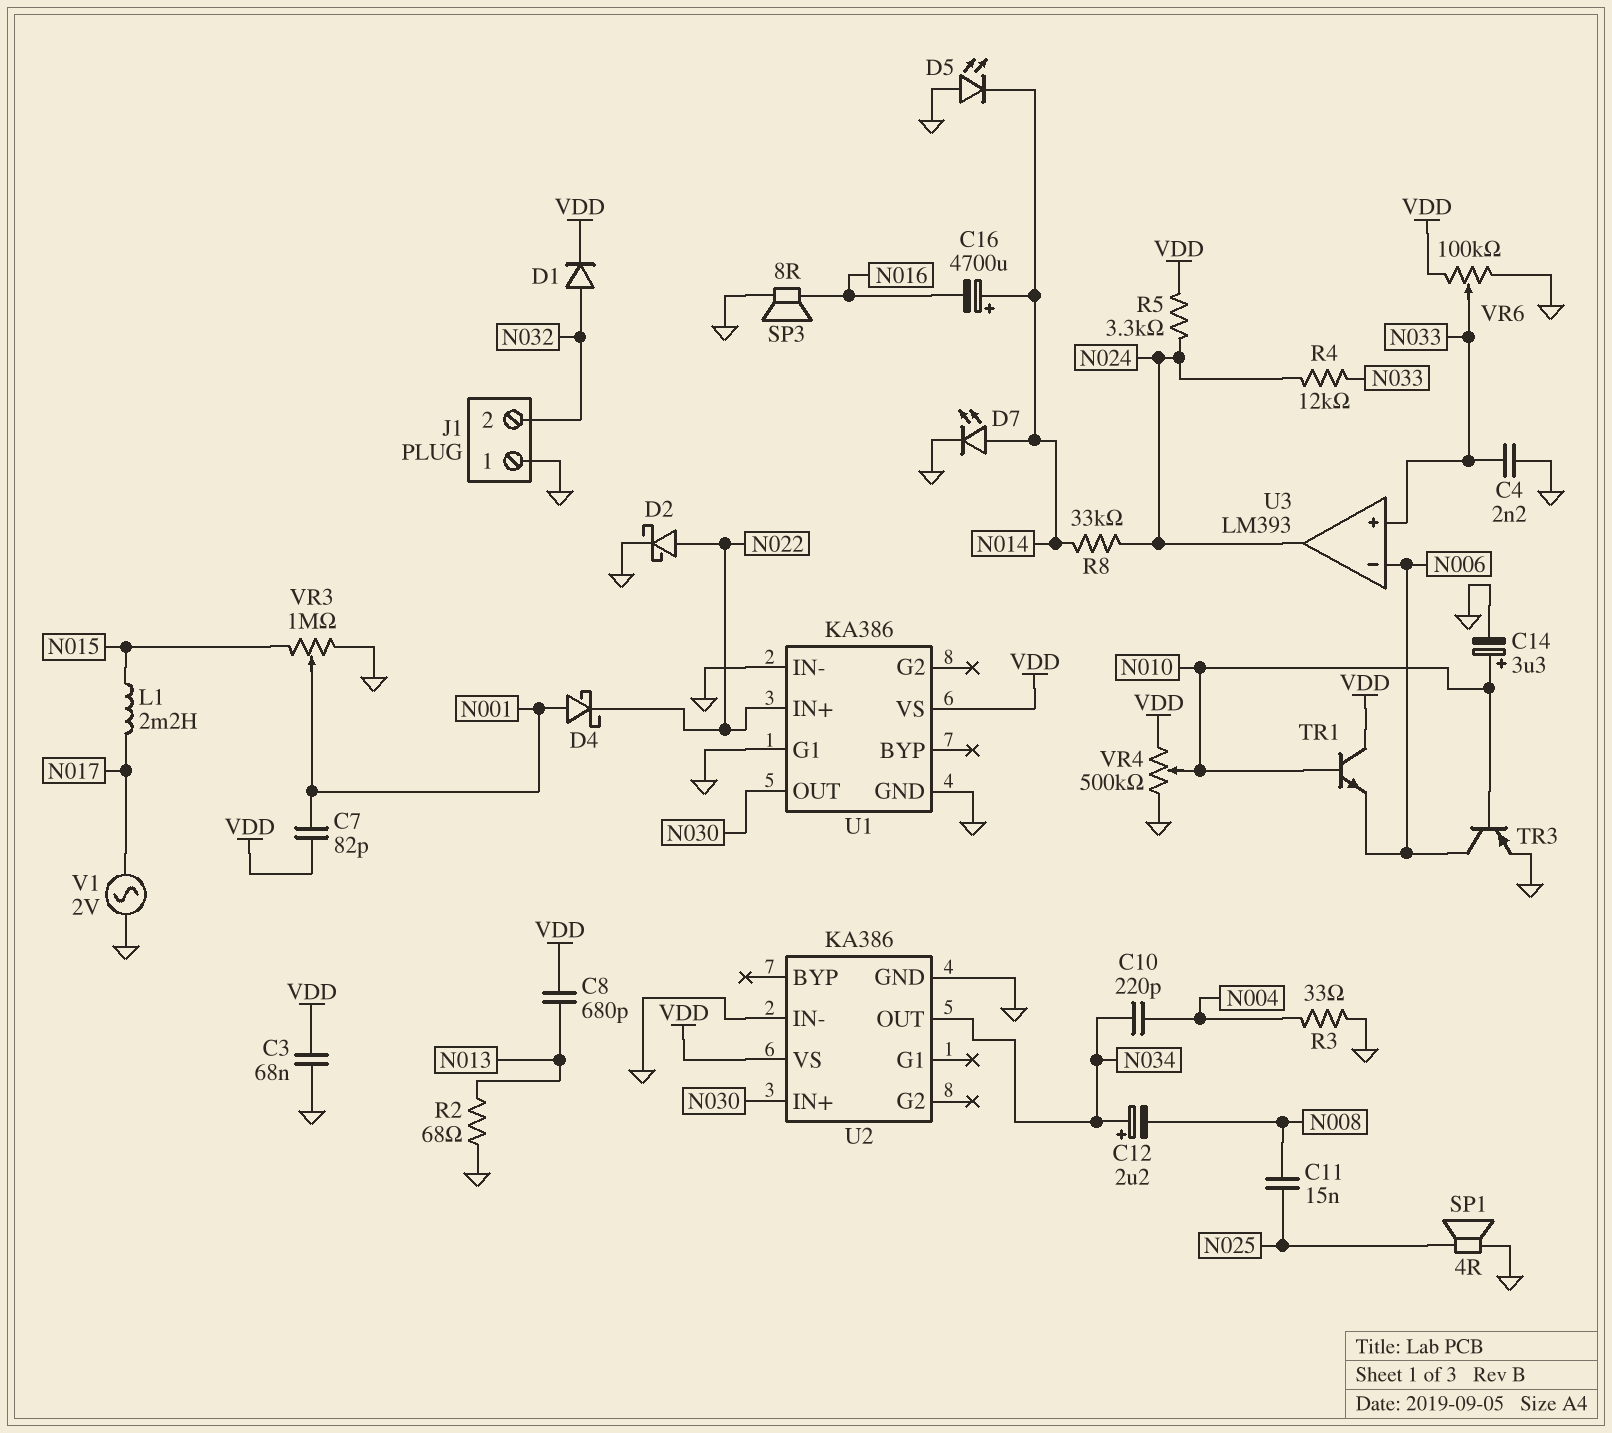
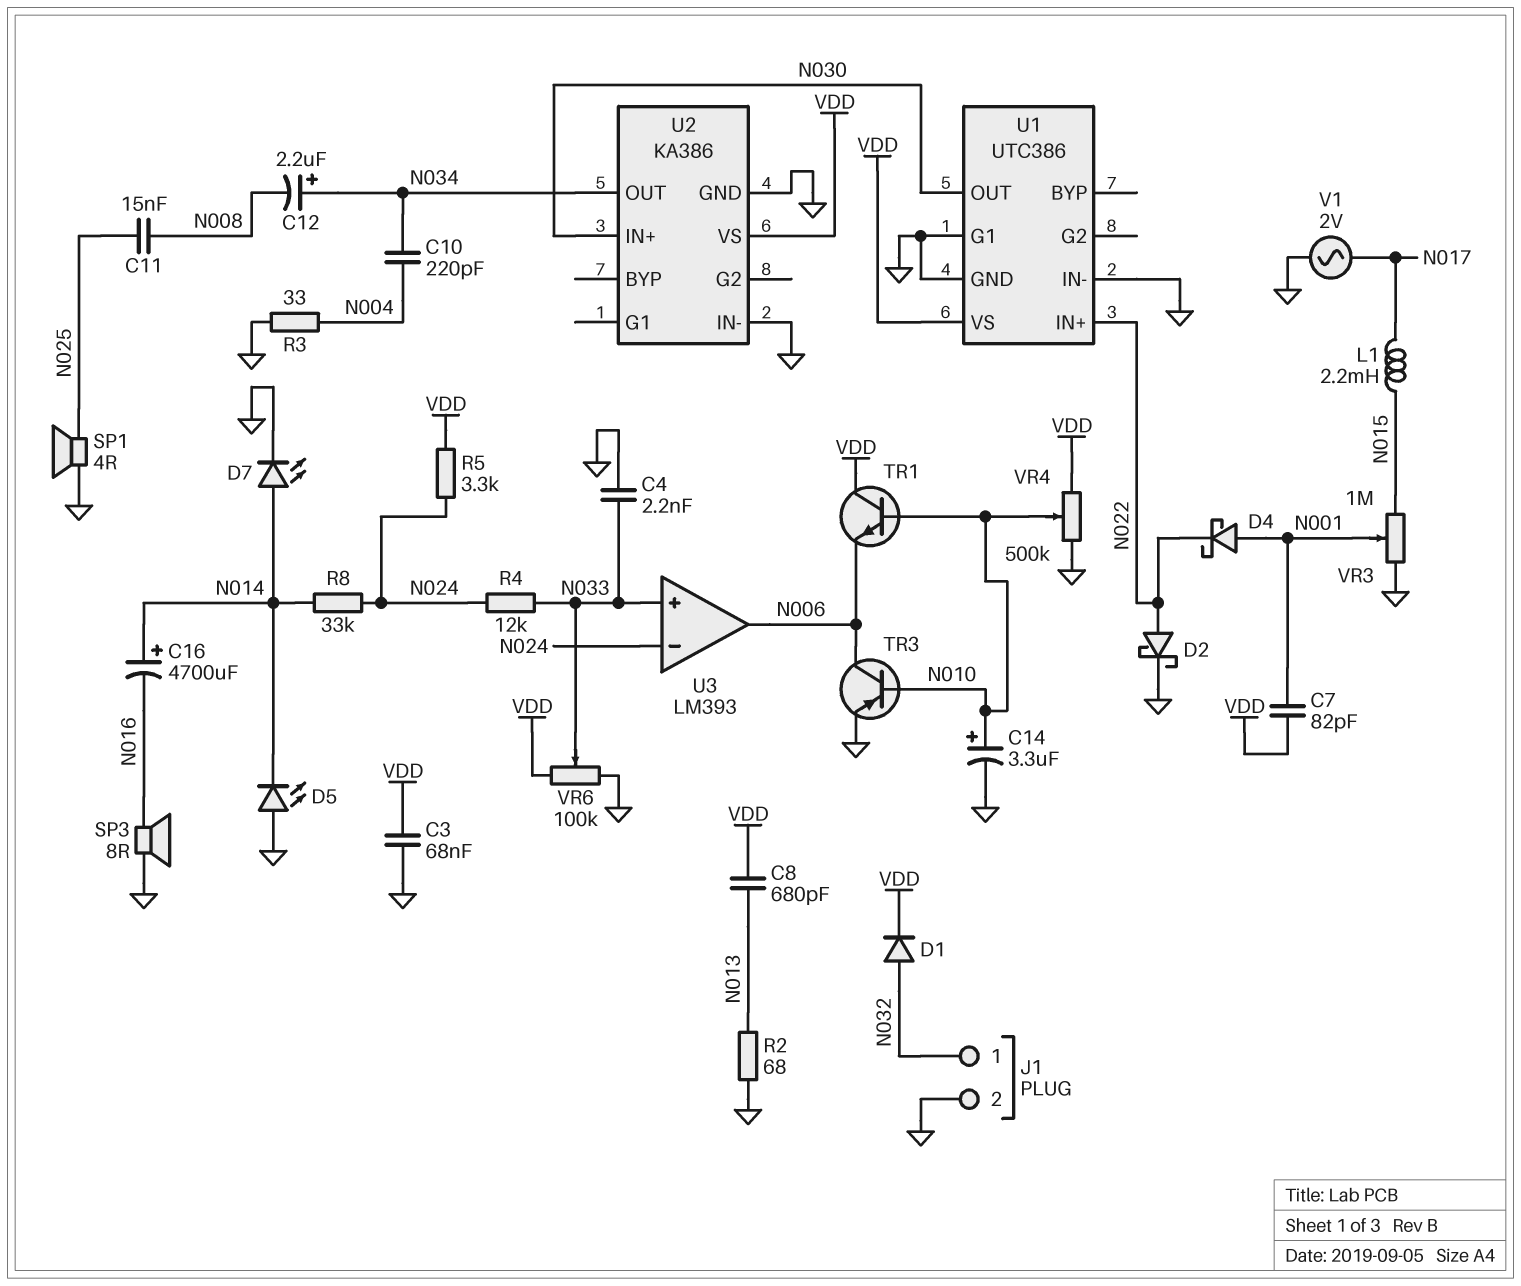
J1 pin 1: GND -> N032
J1 pin 2: N032 -> GND
U1: KA386 -> UTC386
U3 pin in-: N006 -> N024
U3 pin out: N024 -> N006

